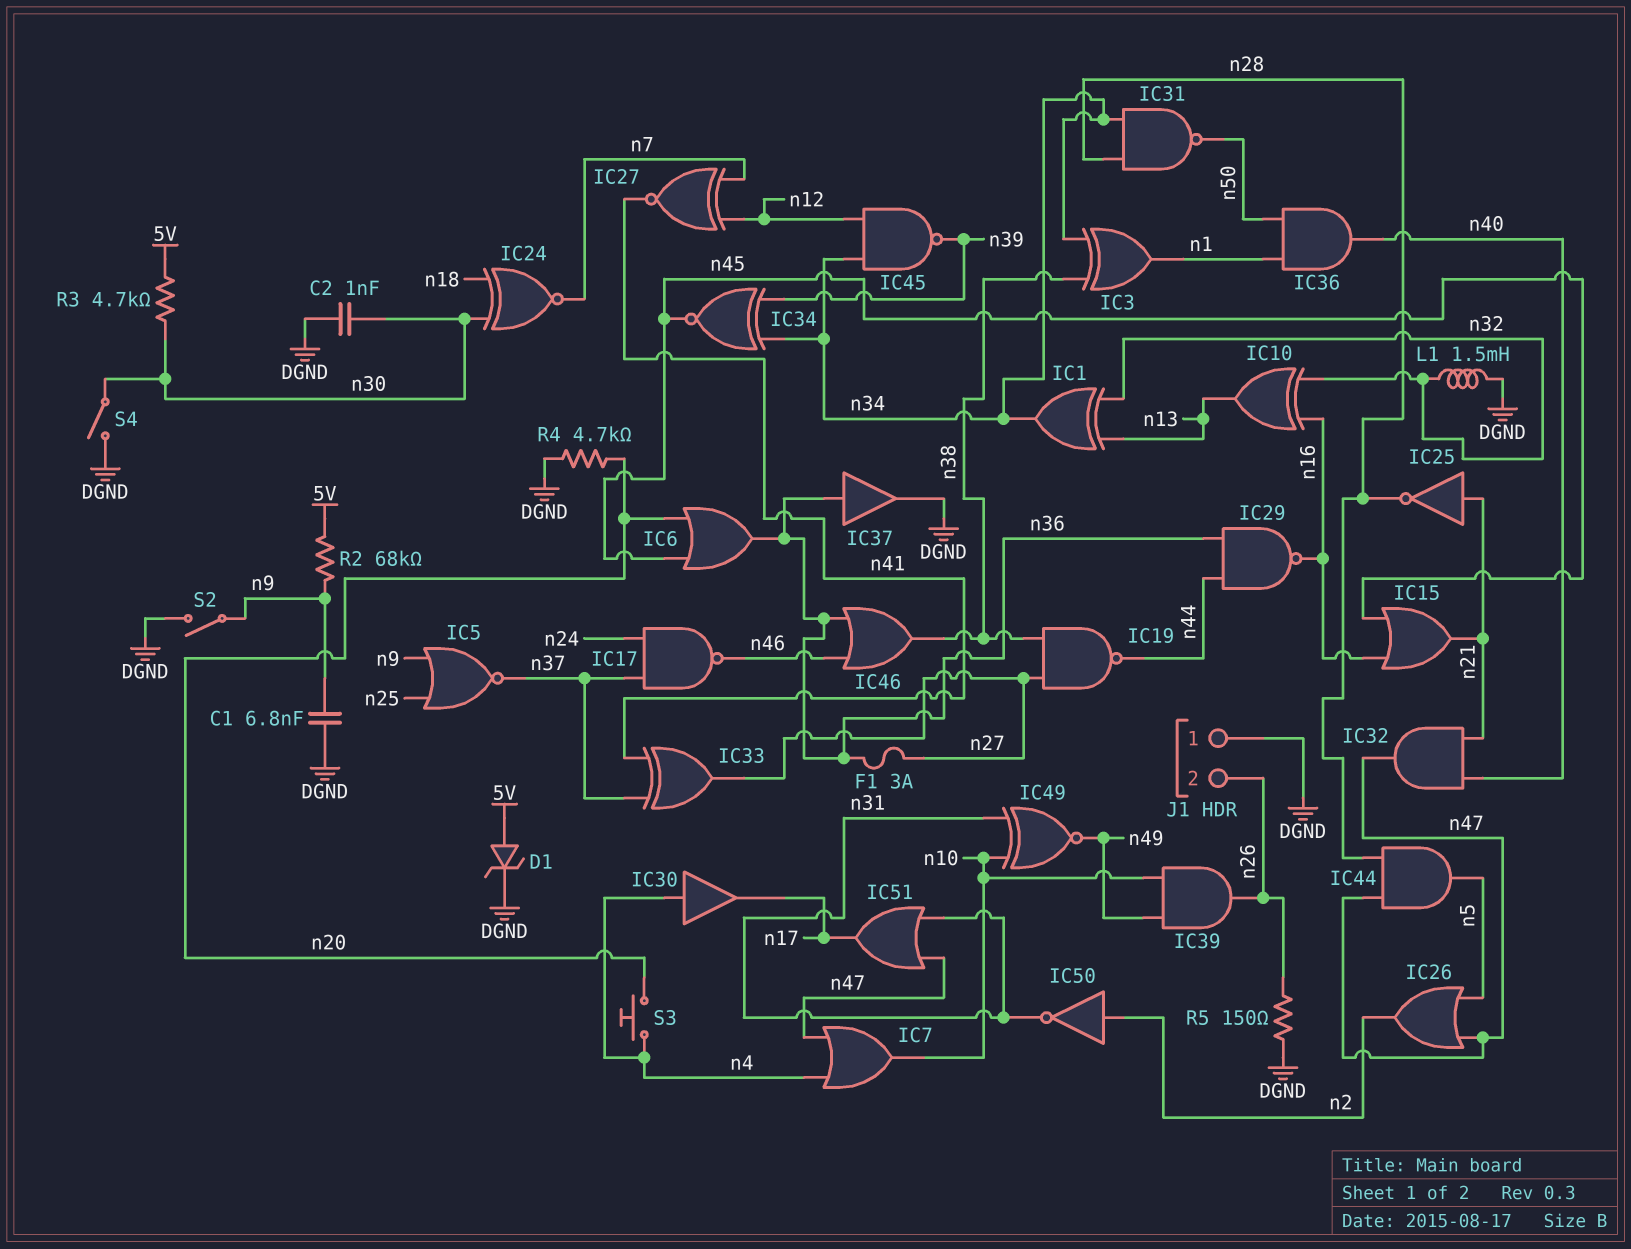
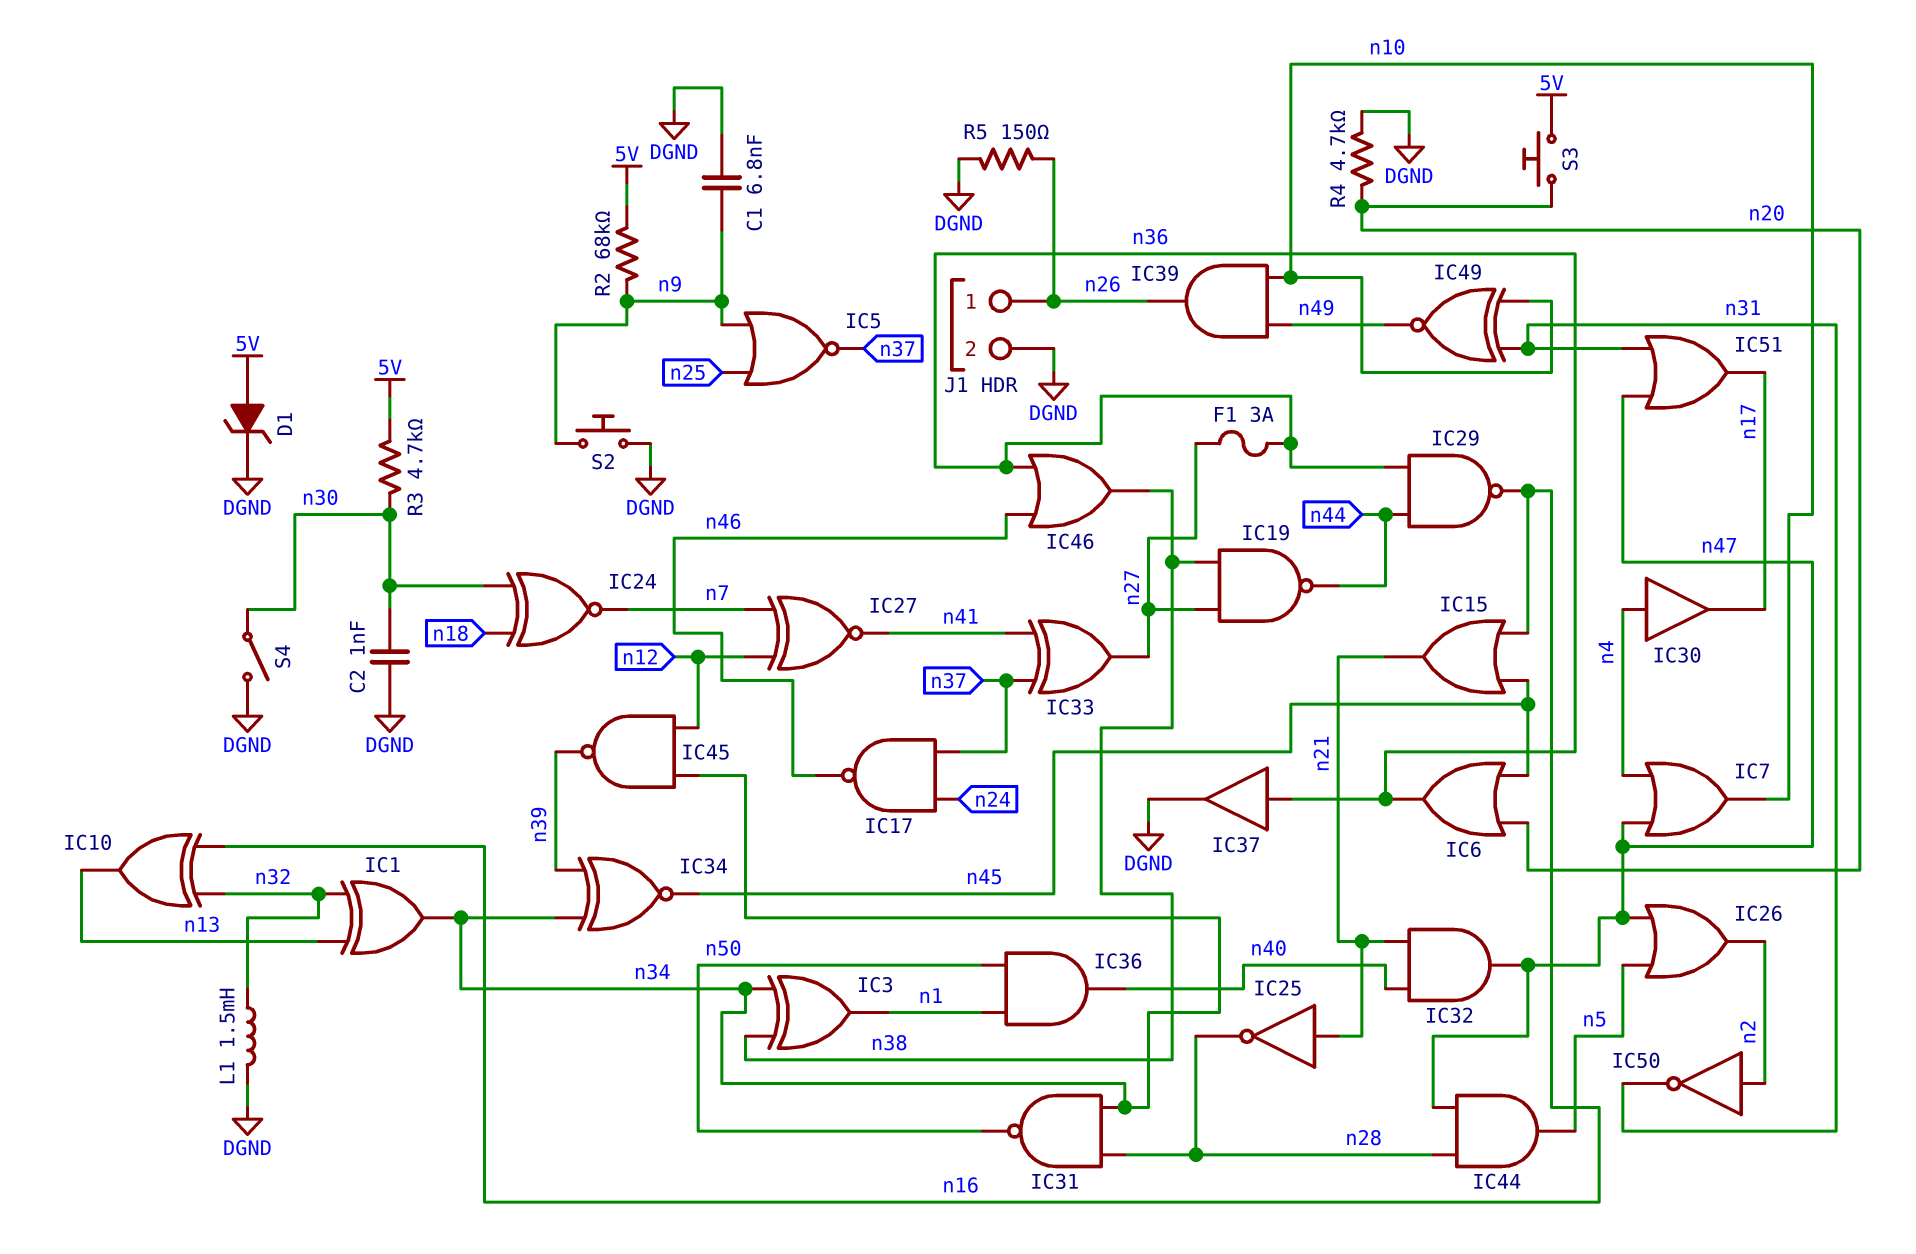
J1 pin 1: DGND -> n26
J1 pin 2: n26 -> DGND
S2: switch (DGND, n9) -> button (DGND, n9)
S3: button (n4, n20) -> button (5V, n20)

